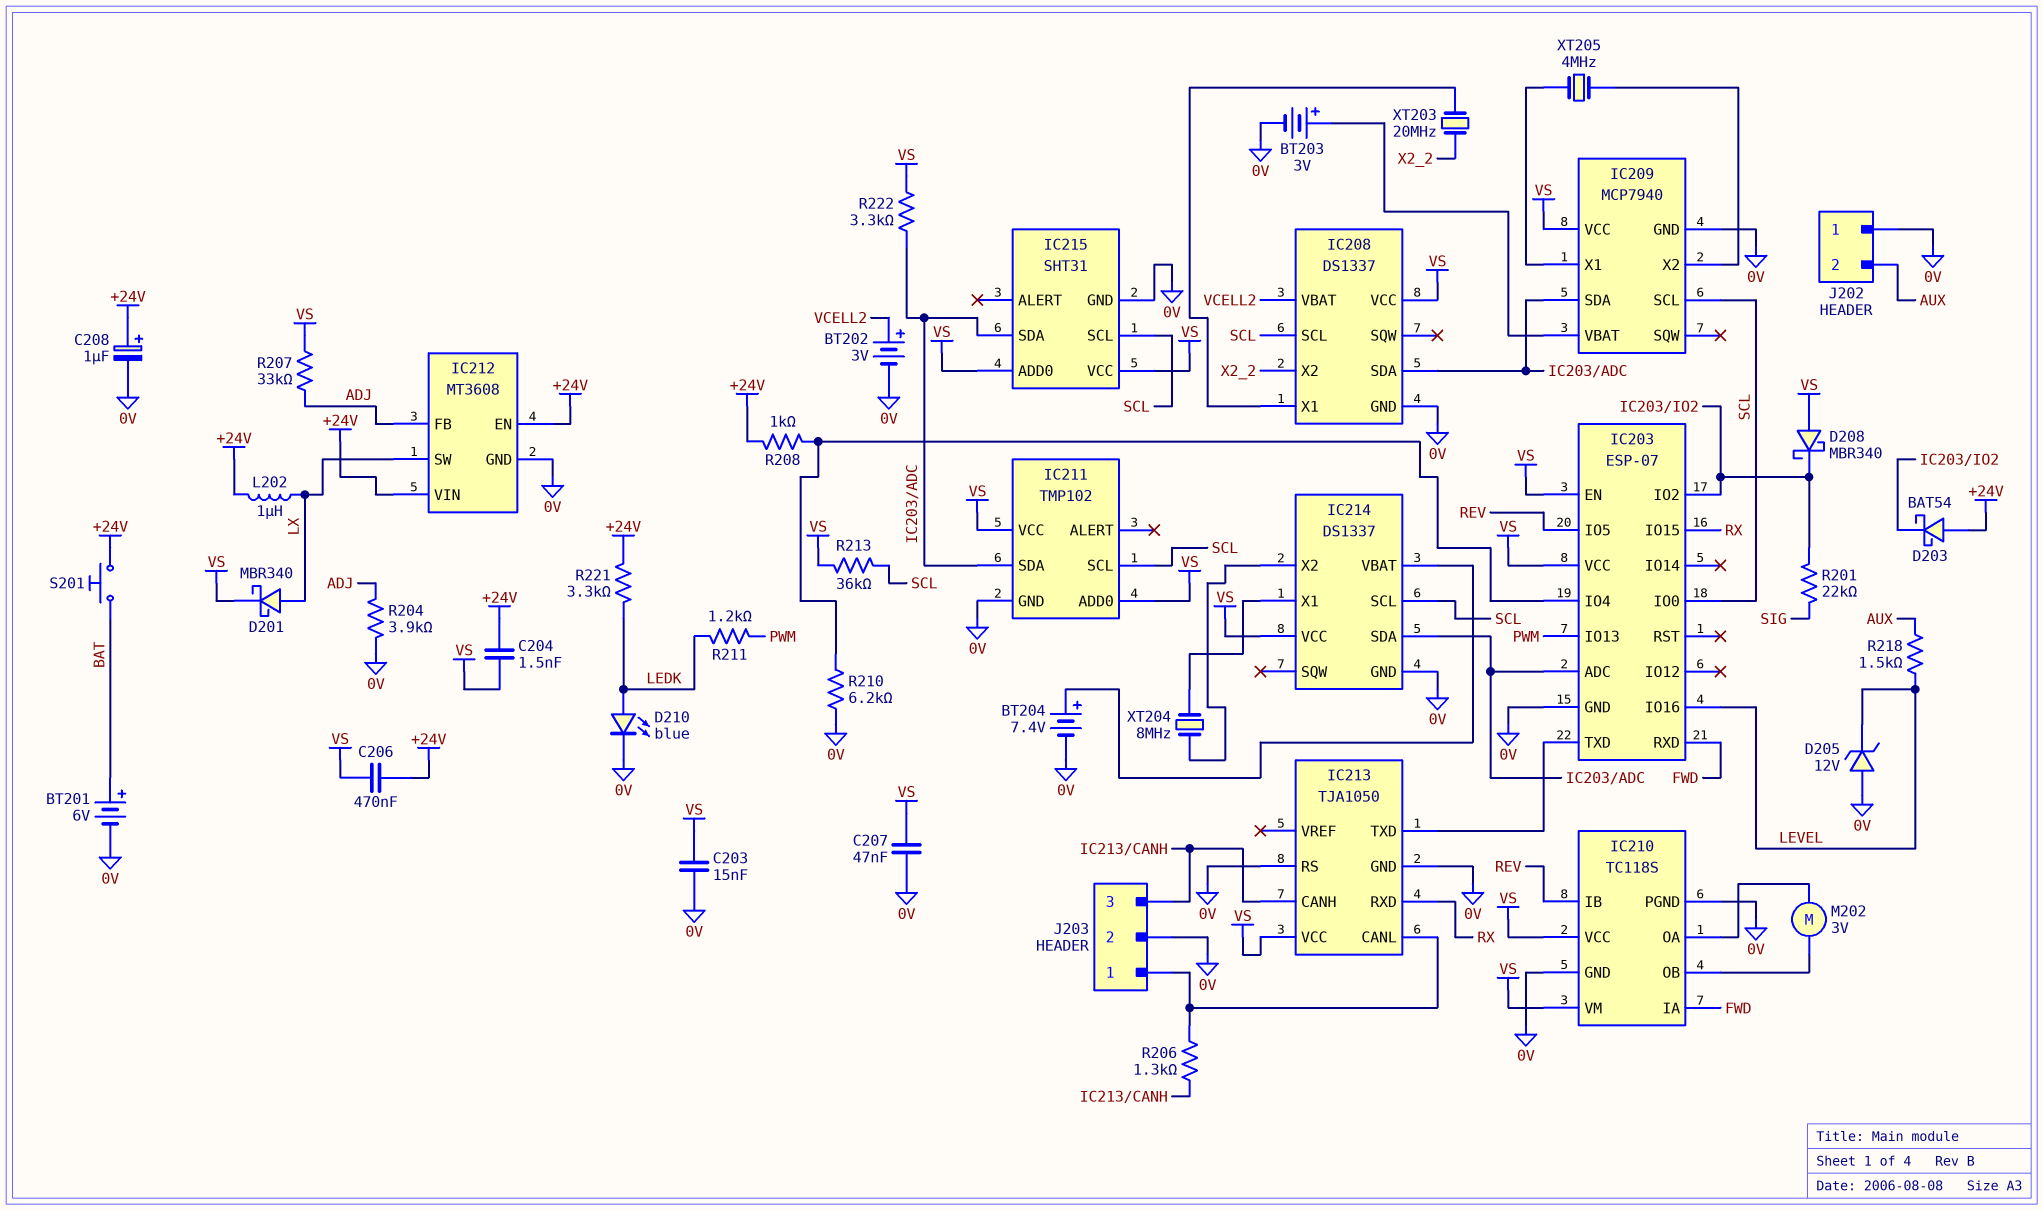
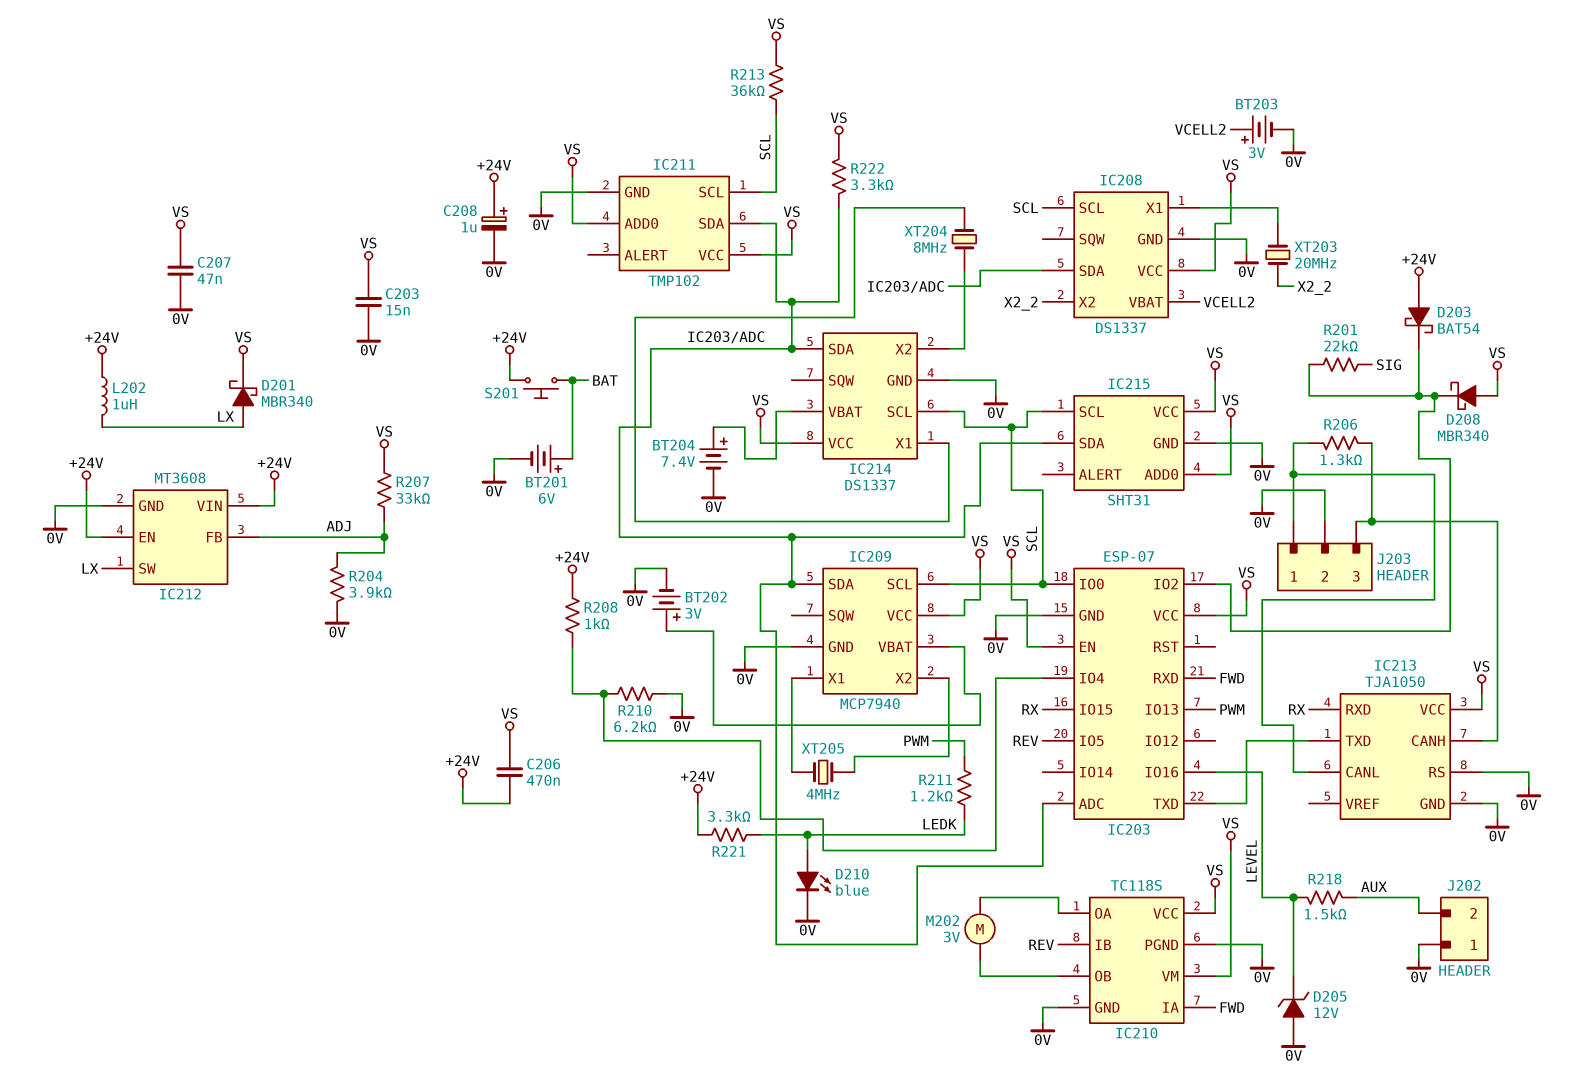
BT202: 3V (plus VCELL2, minus 0V) -> 3V (plus IC209/VBAT, minus 0V)
BT203: 3V (plus IC209/VBAT, minus 0V) -> 3V (plus VCELL2, minus 0V)
C204: 1.5nF (+24V, VS) -> none

